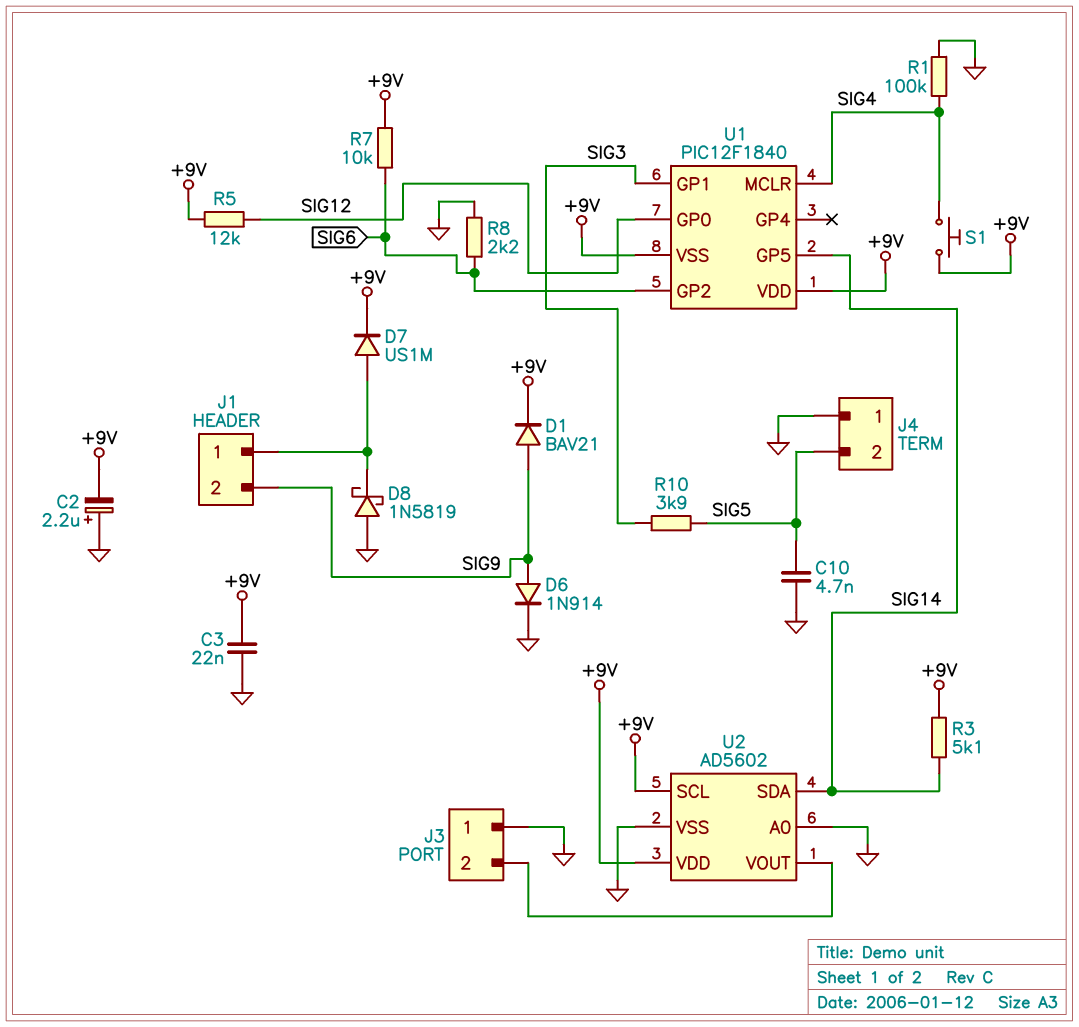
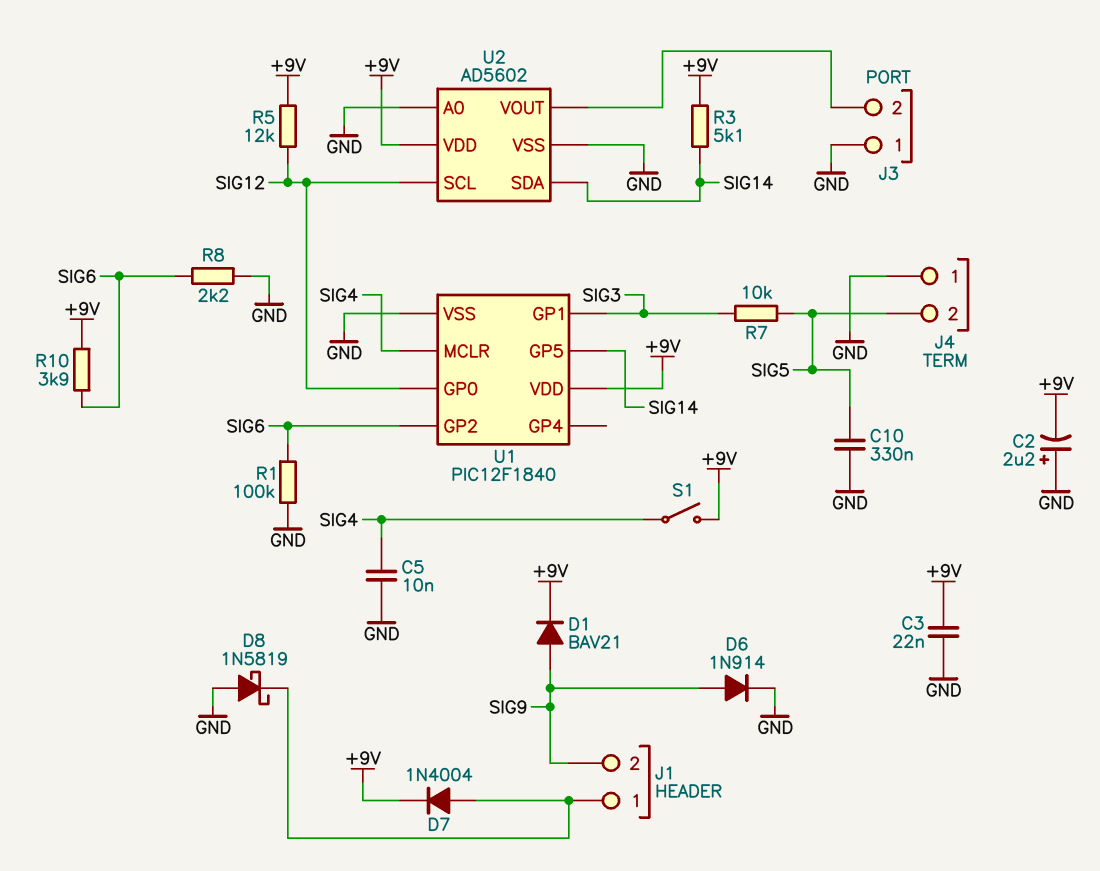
C5: none -> 10nF (GND, SIG4)
C10: 4.7nF (GND, SIG5) -> 330nF (GND, SIG5)
D7: diode US1M (A J1/1, K +9V) -> diode 1N4004 (A J1/1, K +9V)
R1: 100k (GND, SIG4) -> 100k (GND, SIG6)
R7: 10k (+9V, SIG6) -> 10k (SIG3, SIG5)
R10: 3.9k (SIG3, SIG5) -> 3.9k (+9V, SIG6)
S1: button (+9V, SIG4) -> switch (+9V, SIG4)
U1 pin VSS: +9V -> GND
U2 pin SCL: +9V -> SIG12

